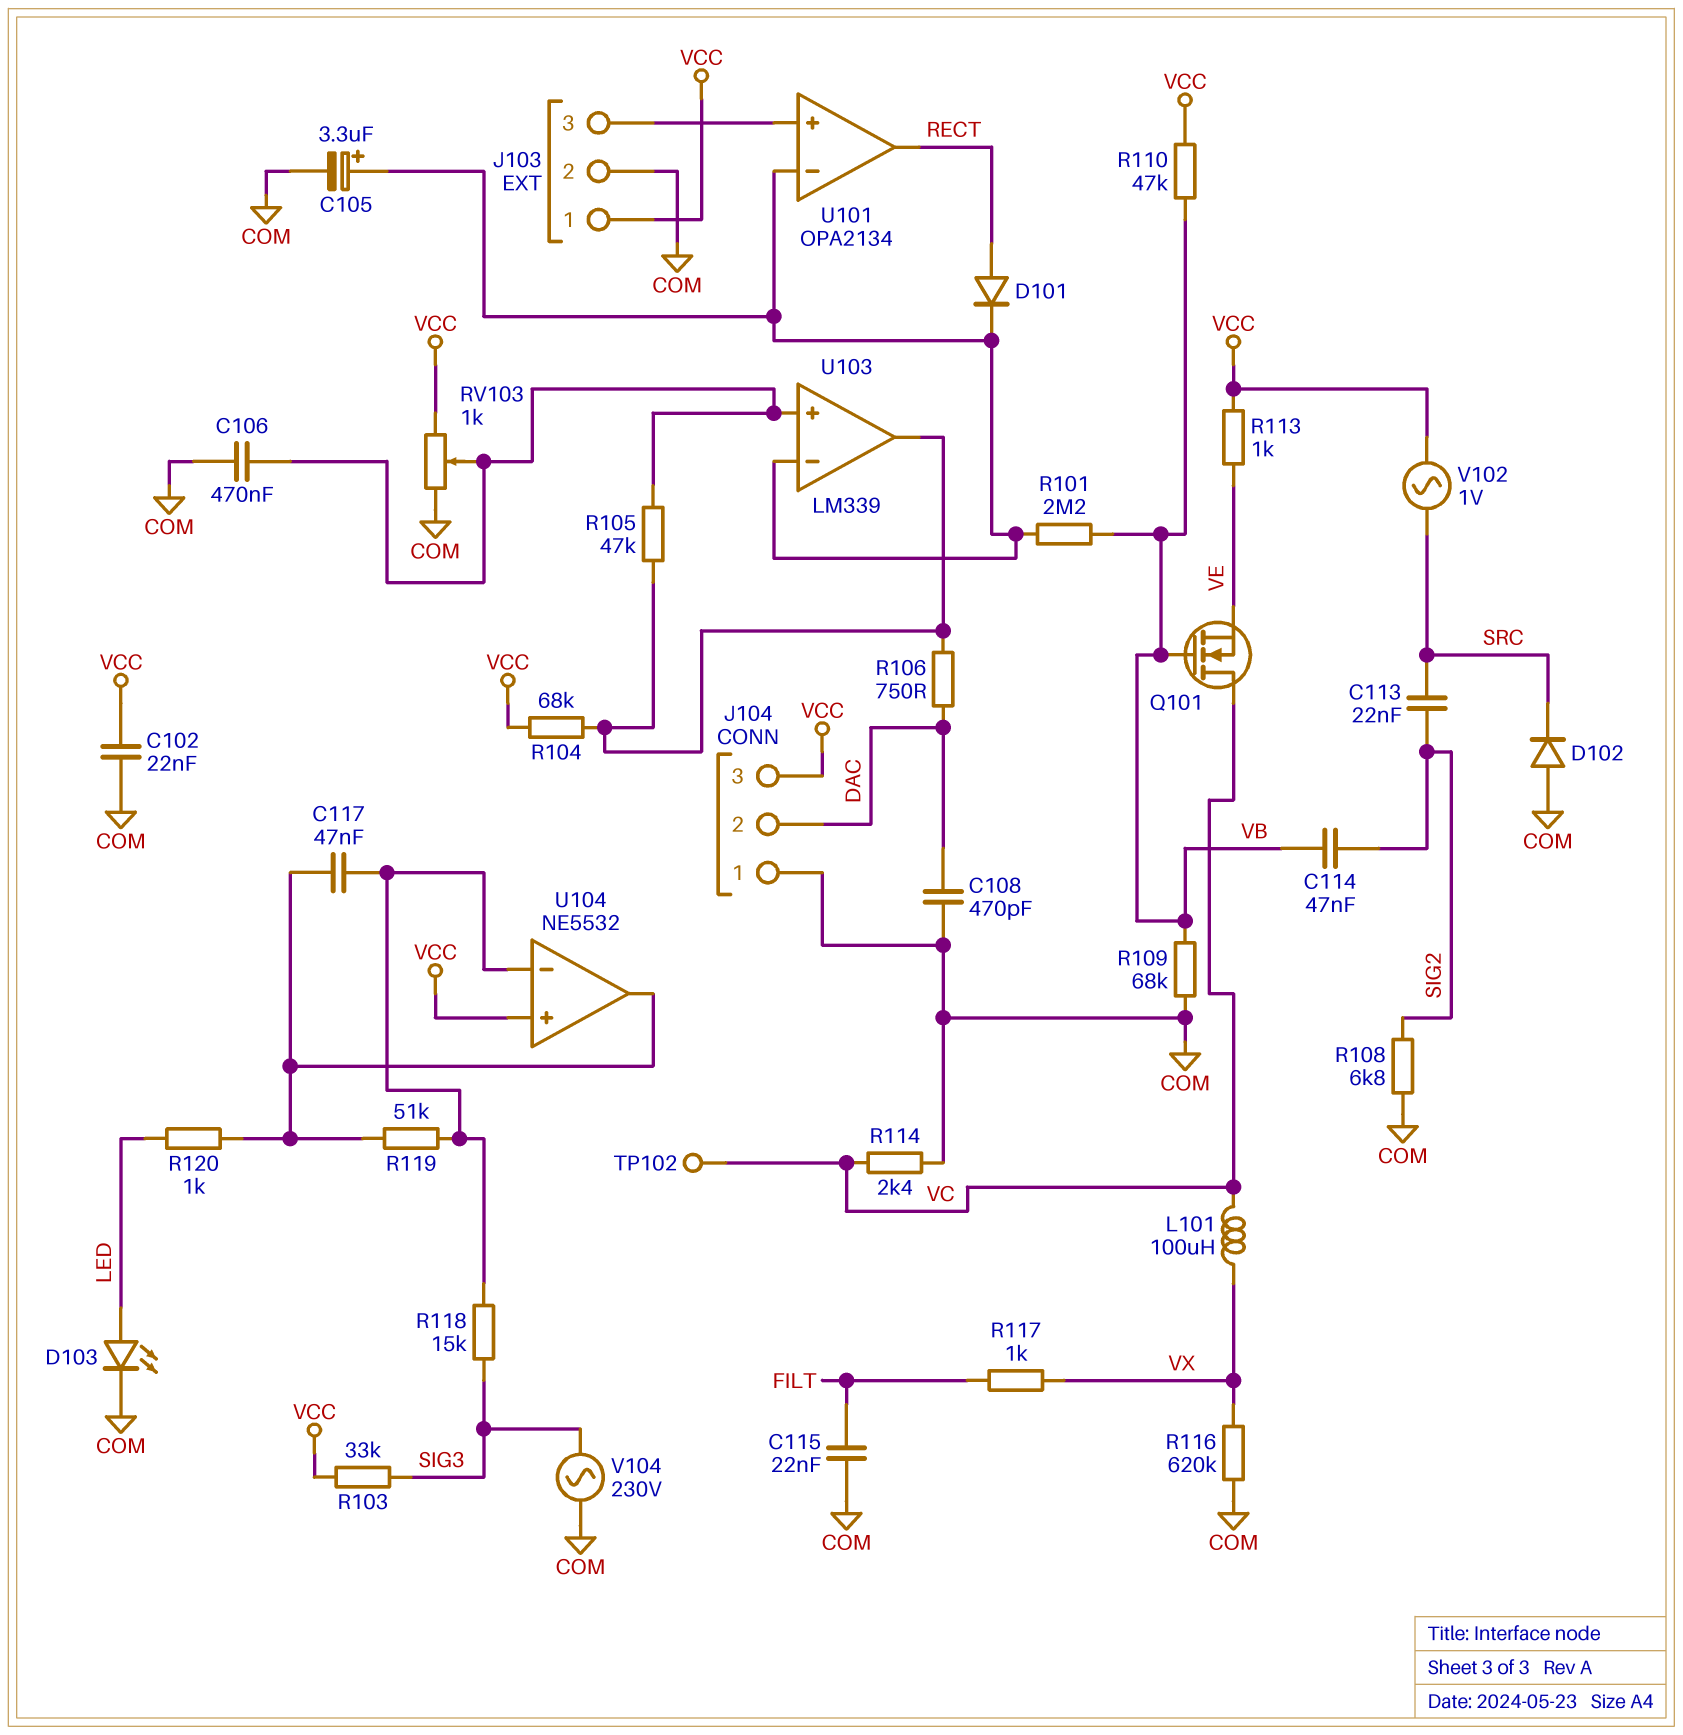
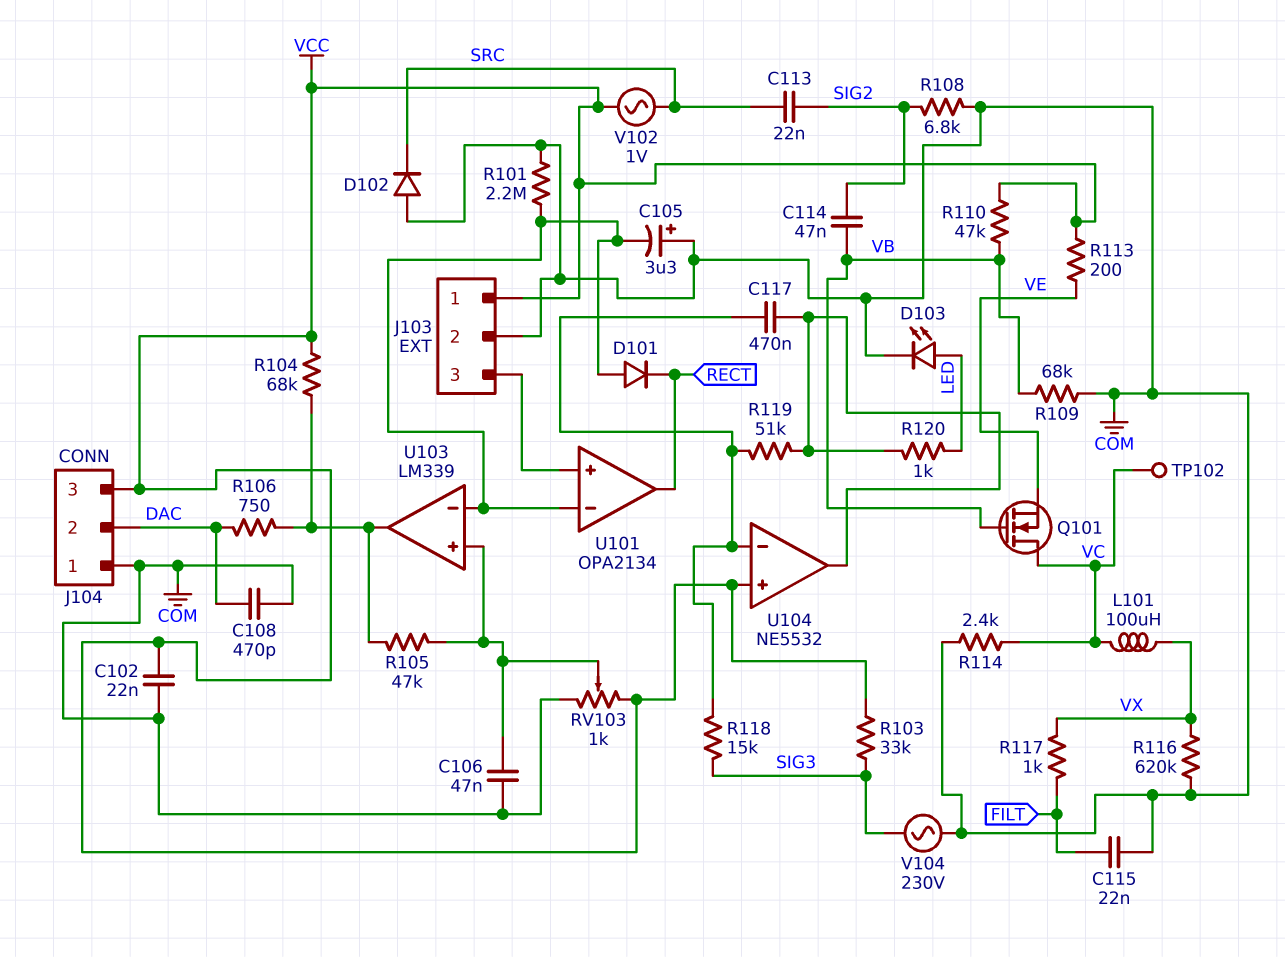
C105: 3.3uF (plus U101/in-, minus COM) -> 3.3uF (plus COM, minus U101/in-)
C106: 470nF (COM, U103/in+) -> 47nF (COM, U103/in+)
C117: 47nF (U104/in-, U104/out) -> 470nF (U104/in-, U104/out)
D101: diode (A RECT, K U101/in-) -> diode (A U101/in-, K RECT)
R101: 2.2M (U101/in-, VB) -> 2.2M (COM, U101/in-)
R113: 1k (VCC, VE) -> 200 (VCC, VE)

